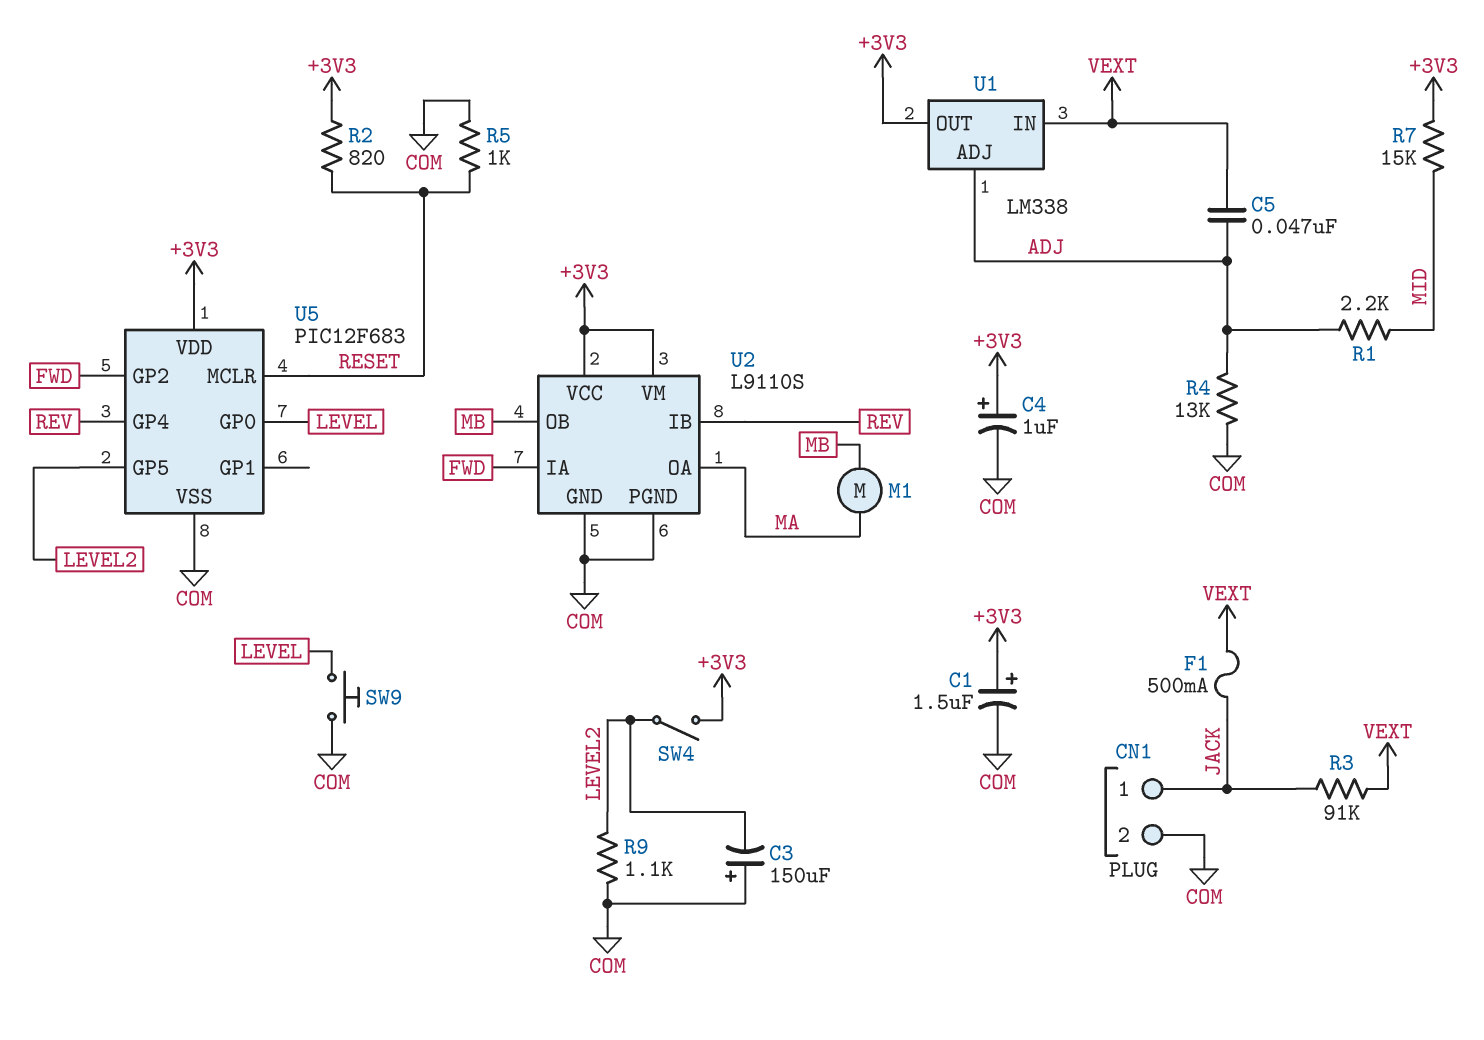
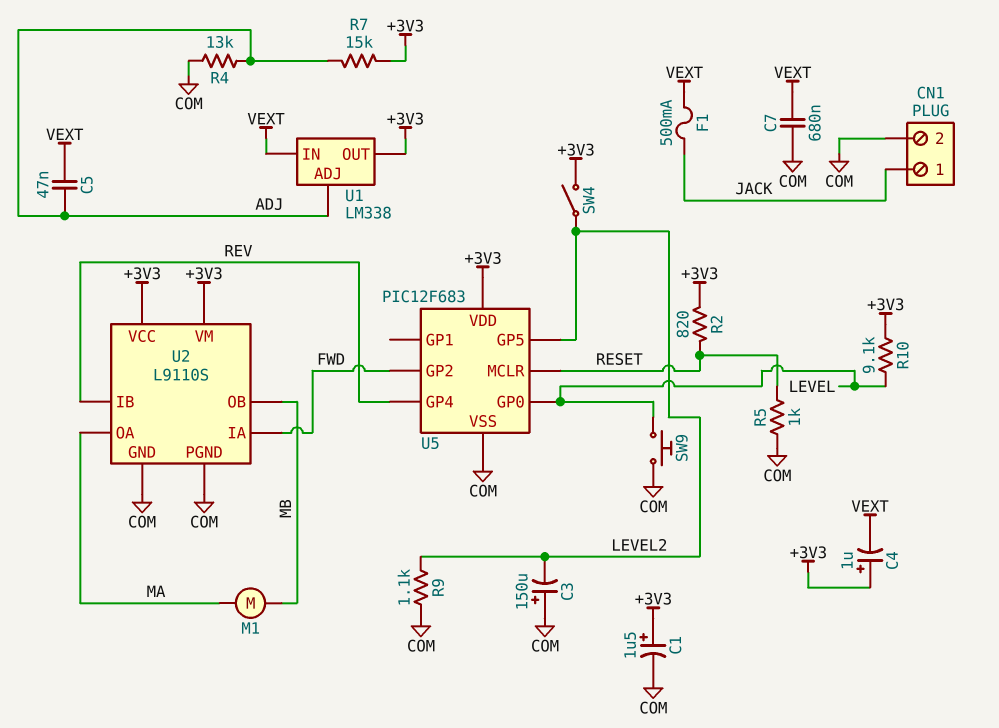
C4: 1uF (plus +3V3, minus COM) -> 1uF (plus +3V3, minus VEXT)
C7: none -> 680nF (COM, VEXT)
R1: 2.2k (ADJ, MID) -> none
R3: 91k (JACK, VEXT) -> none
R7: 15k (+3V3, MID) -> 15k (+3V3, ADJ)
R10: none -> 9.1k (+3V3, LEVEL)

